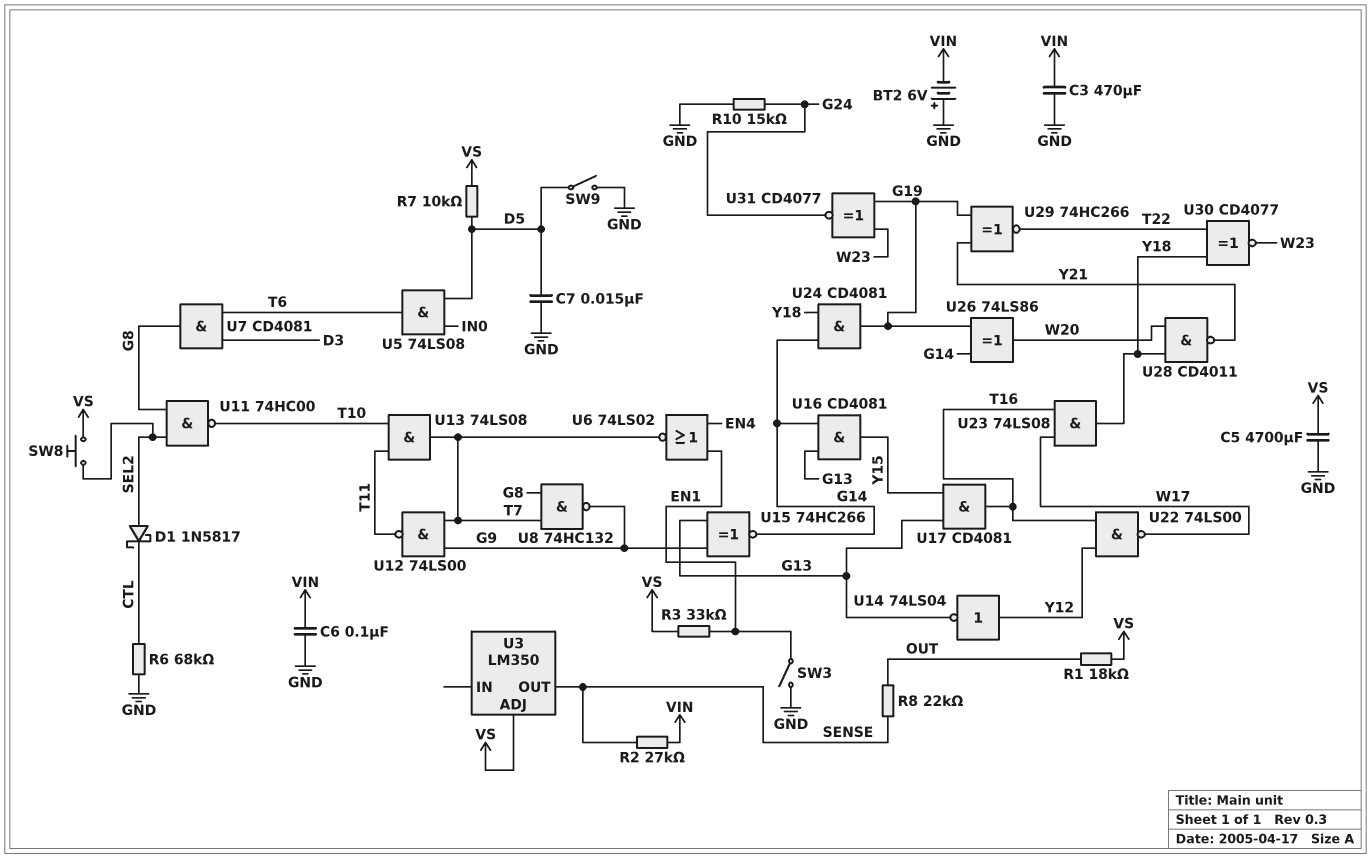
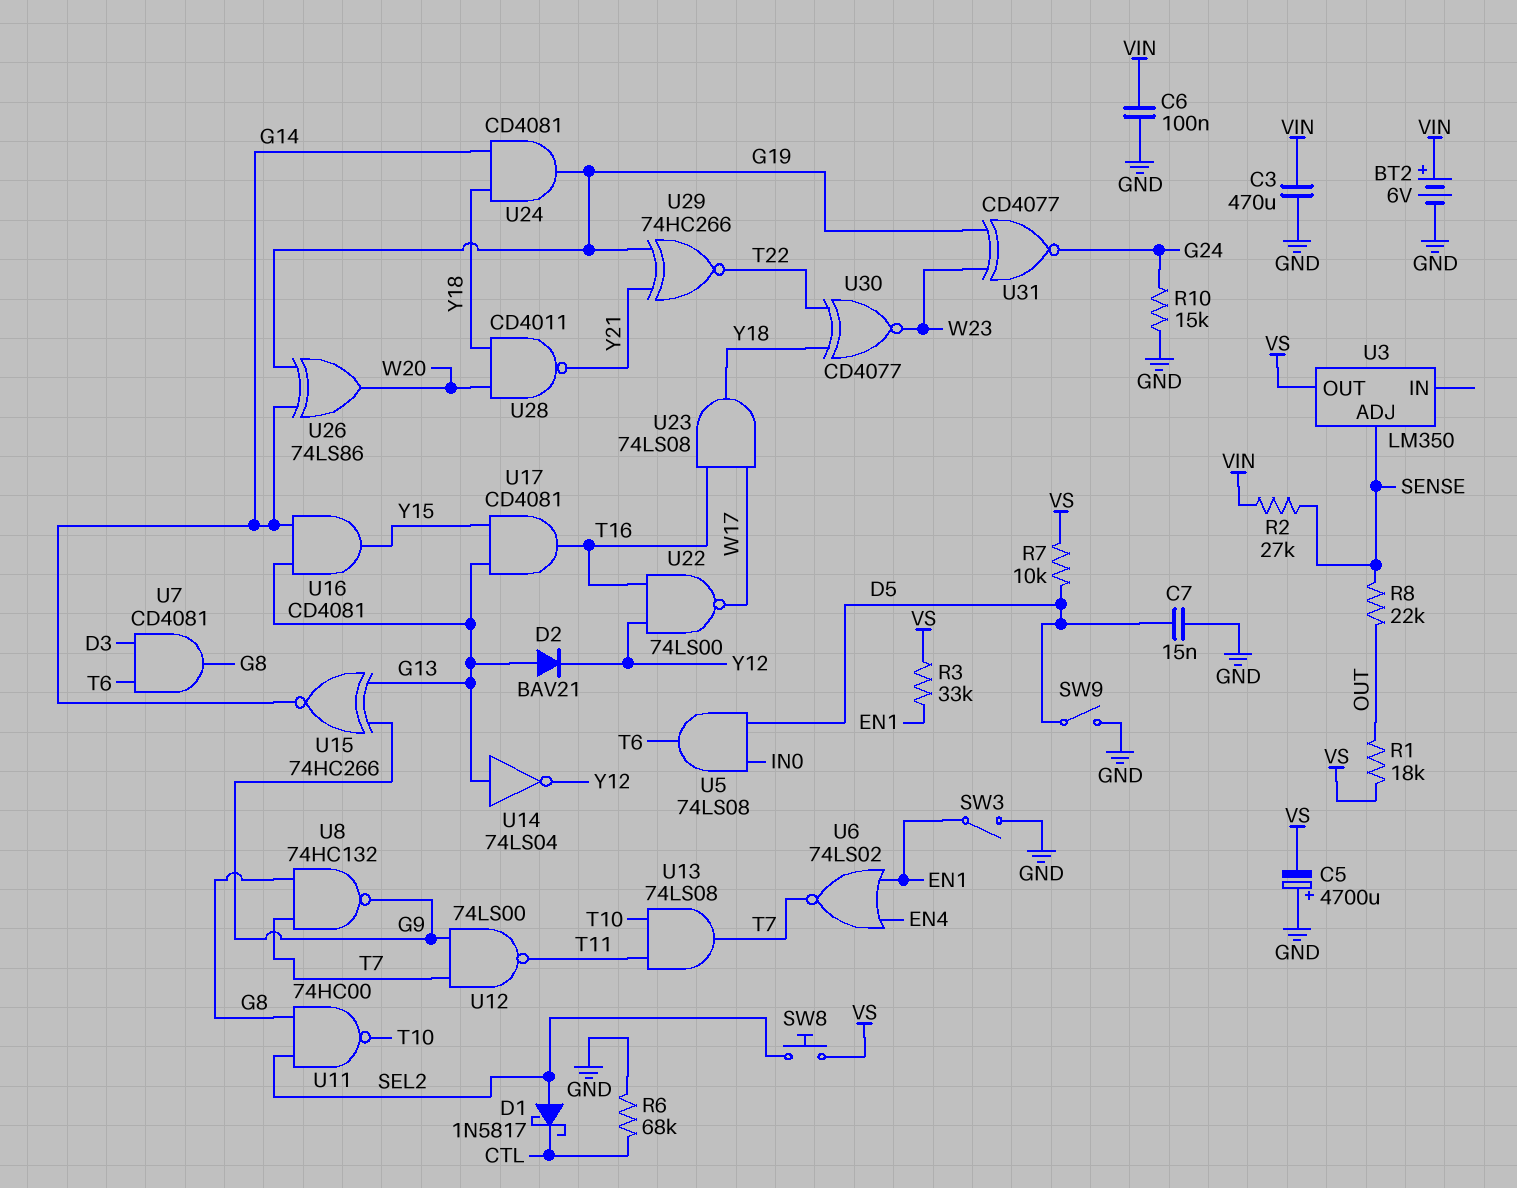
BT2: 6V (plus GND, minus VIN) -> 6V (plus VIN, minus GND)
C5: 4700uF (GND, VS) -> 4700uF (plus GND, minus VS)
D2: none -> diode BAV21 (A G13, K Y12)
U3 pin ADJ: VS -> SENSE
U3 pin OUT: SENSE -> VS
U14: NOT 74LS04 (in Y12, out G13) -> NOT 74LS04 (in G13, out Y12)

